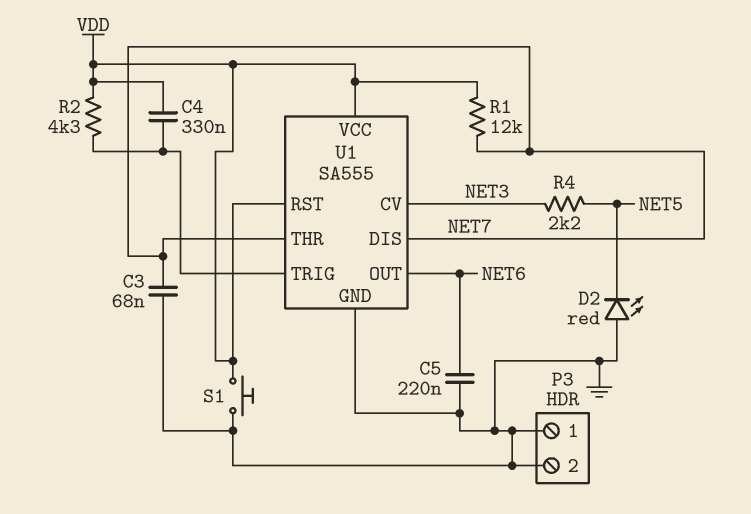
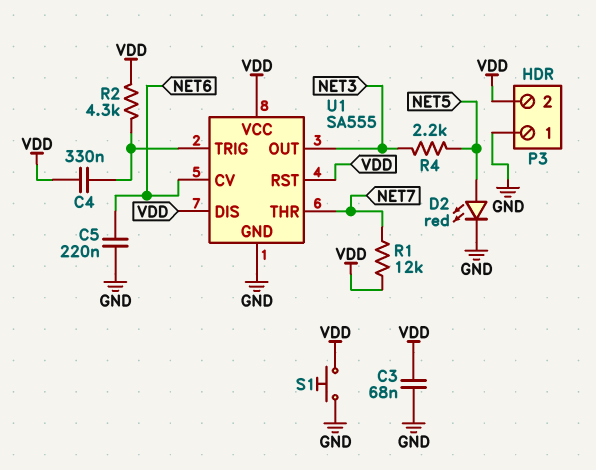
C3: 68nF (GND, NET7) -> 68nF (GND, VDD)
D2: LED red (A GND, K NET5) -> LED red (A NET5, K GND)
P3 pin 2: GND -> VDD
U1 pin CV: NET3 -> NET6
U1 pin DIS: NET7 -> VDD
U1 pin OUT: NET6 -> NET3

